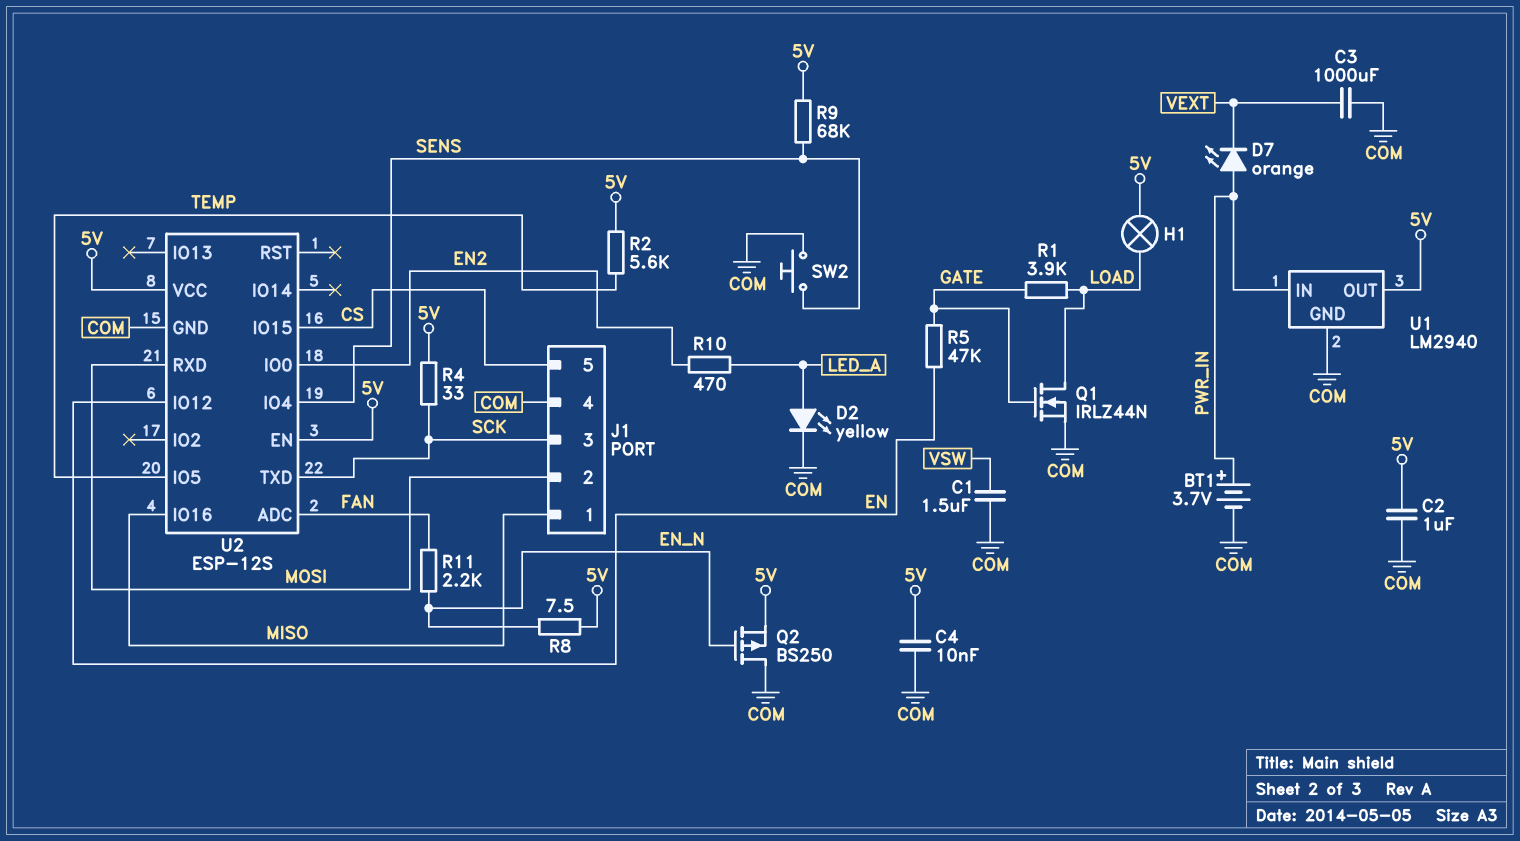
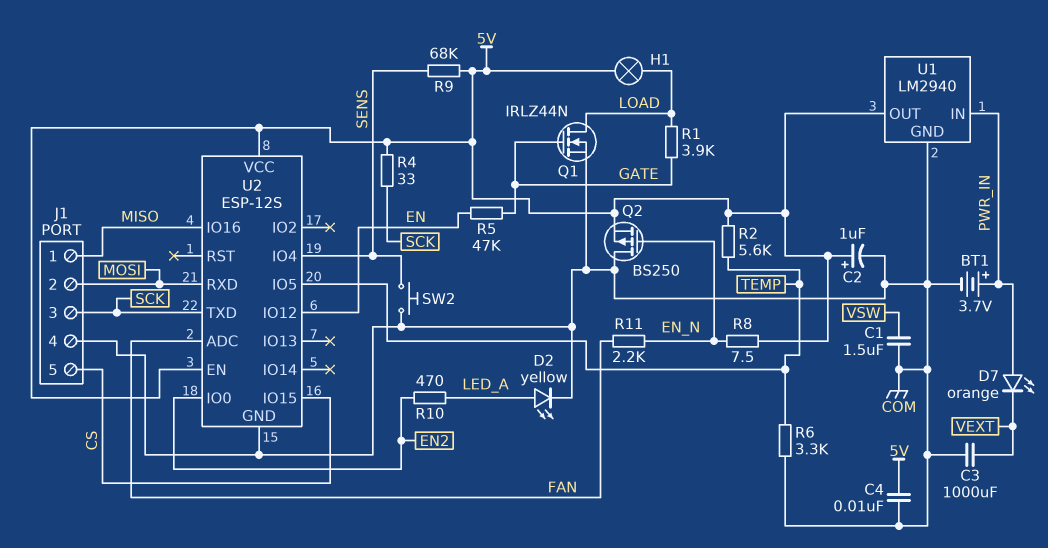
C2: 1uF (5V, COM) -> 1uF (plus 5V, minus COM)
R6: none -> 3.3k (COM, TEMP)

